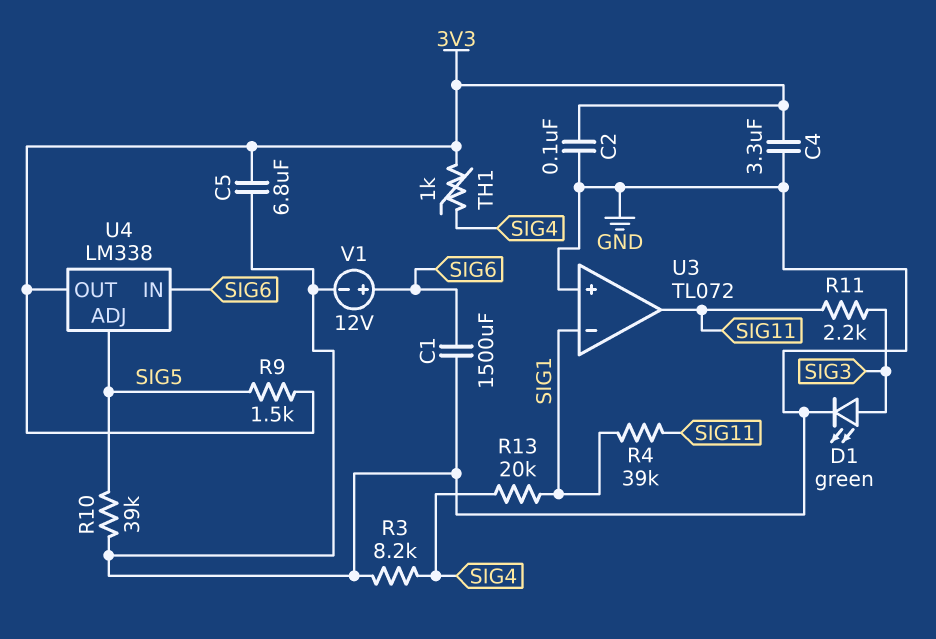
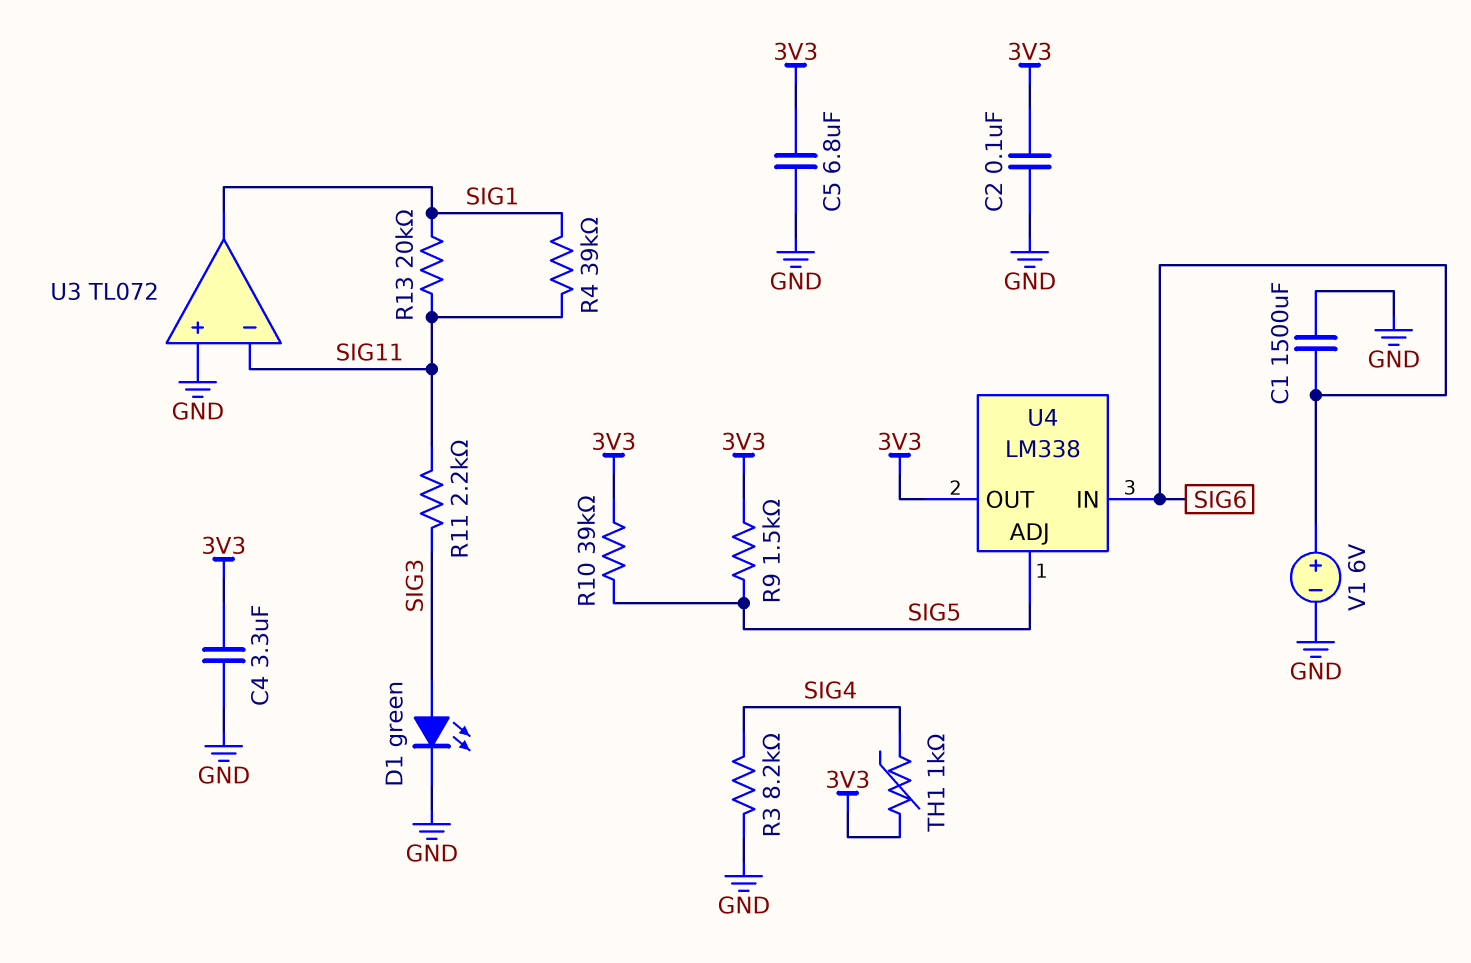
R10: 39k (GND, SIG5) -> 39k (3V3, SIG5)
R13: 20k (SIG1, SIG4) -> 20k (SIG1, SIG11)
U3 pin in-: SIG1 -> SIG11
U3 pin out: SIG11 -> SIG1
V1: 12V (plus SIG6, minus GND) -> 6V (plus SIG6, minus GND)

